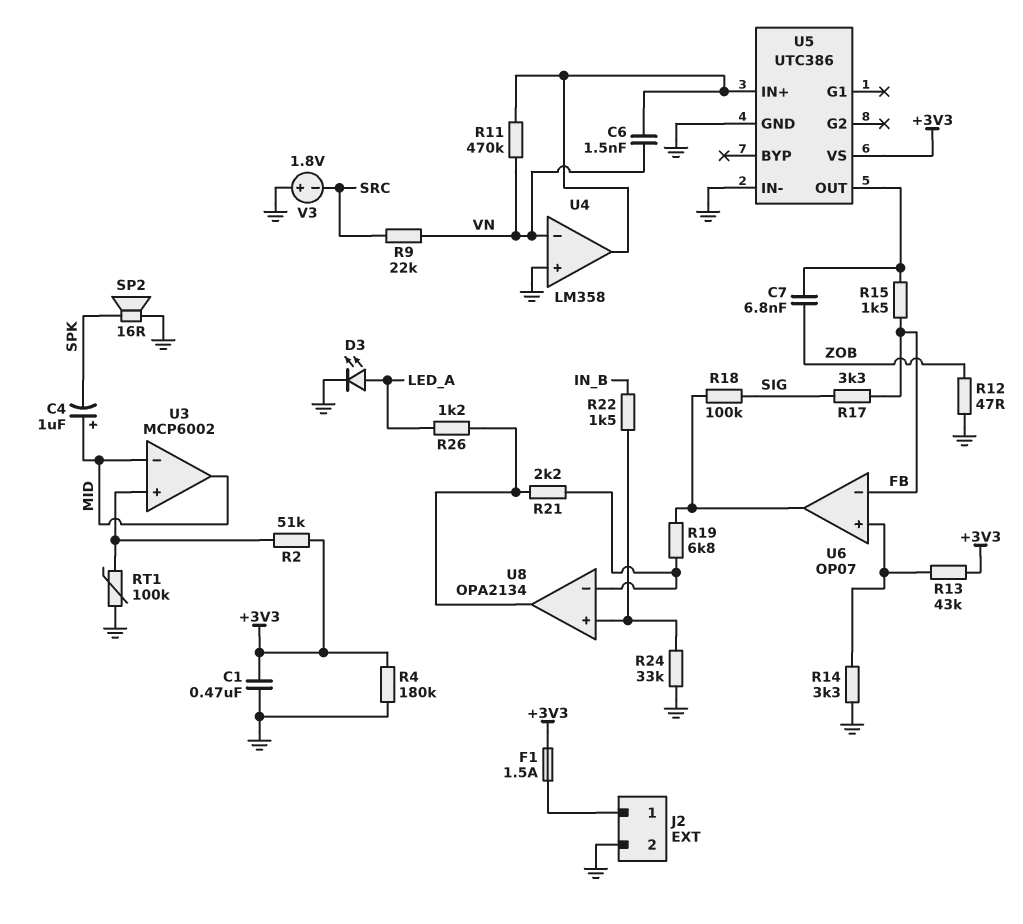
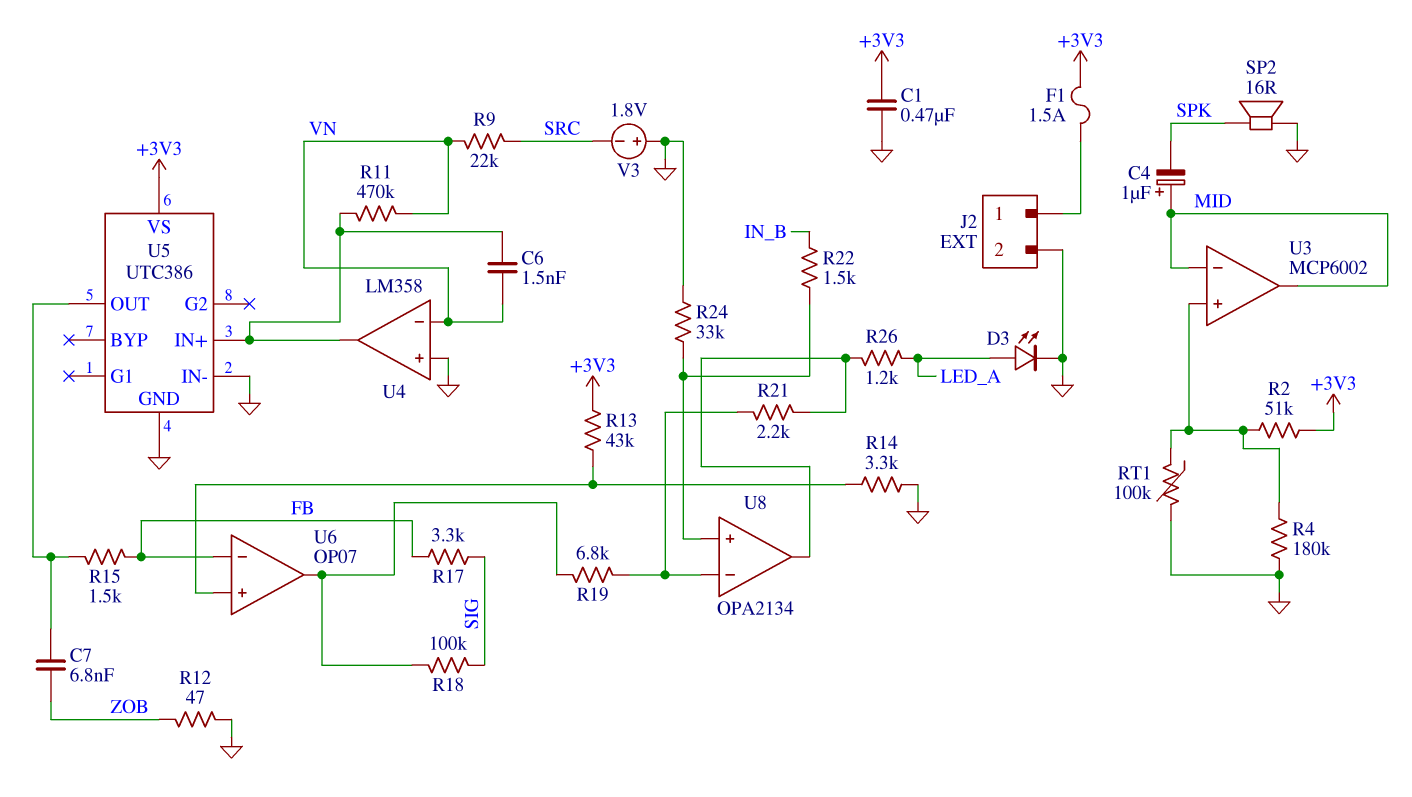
R4: 180k (+3V3, GND) -> 180k (GND, U3/in+)

